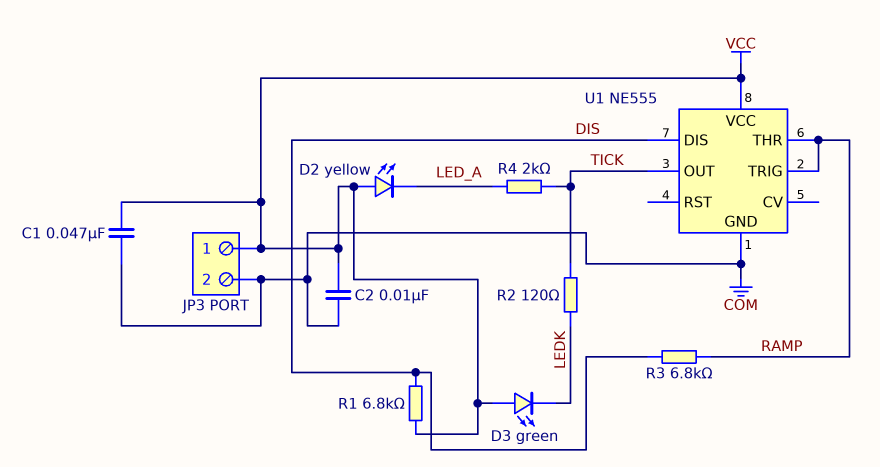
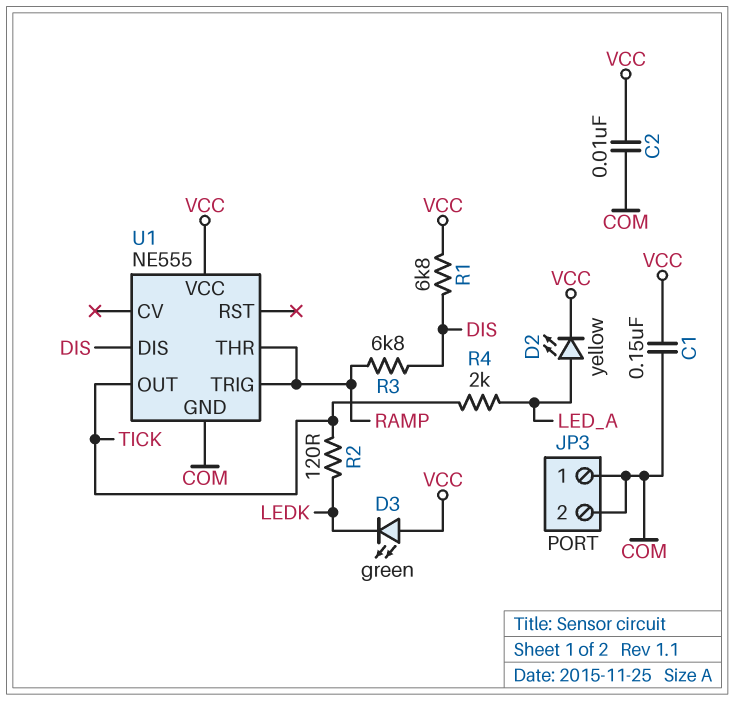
C1: 47nF (COM, VCC) -> 150nF (COM, VCC)
D2: LED yellow (A VCC, K LED_A) -> LED yellow (A LED_A, K VCC)
JP3 pin 1: VCC -> COM

